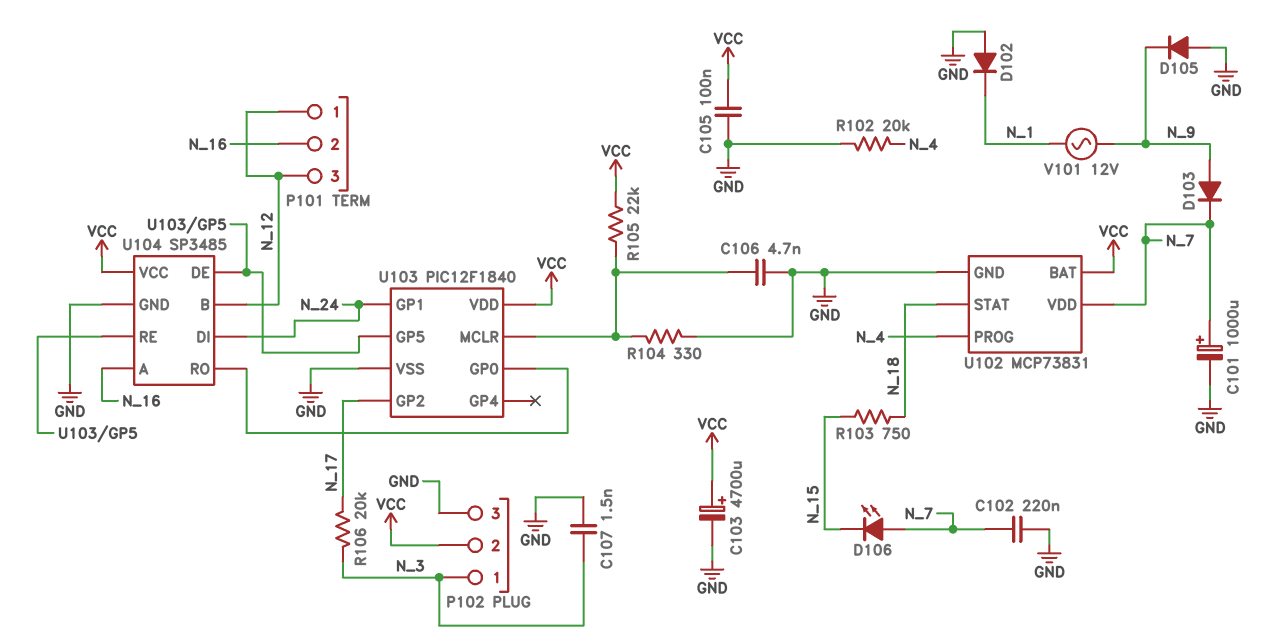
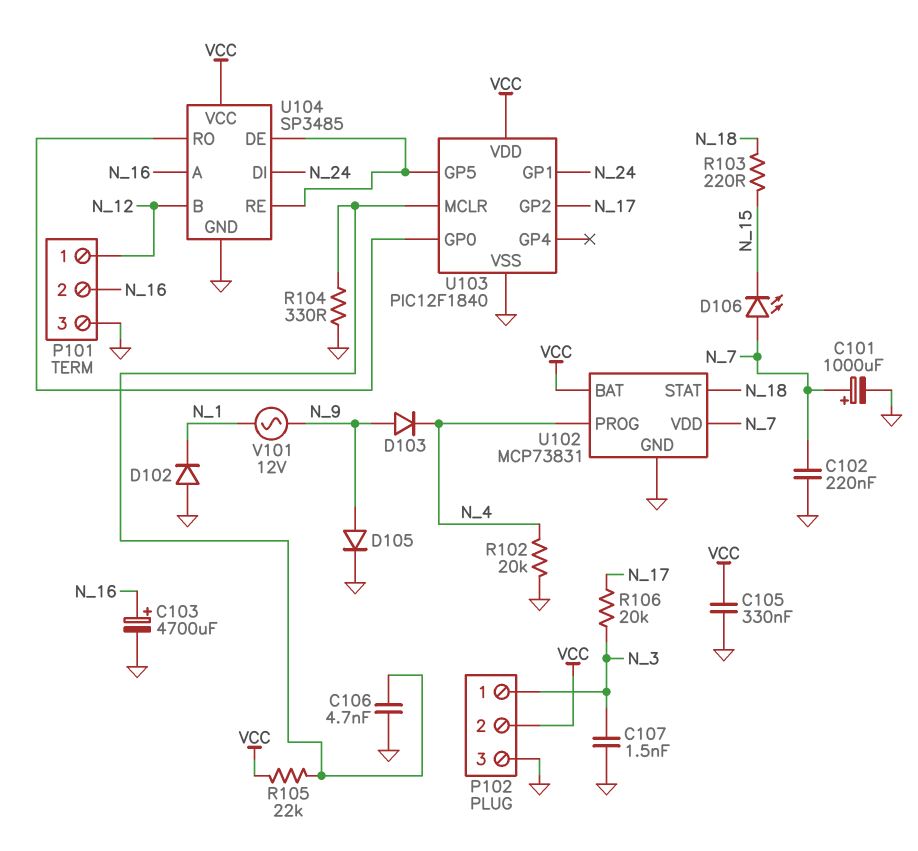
C103: 4700uF (plus VCC, minus GND) -> 4700uF (plus N_16, minus GND)
C105: 100nF (GND, VCC) -> 330nF (GND, VCC)
D103: diode (A N_9, K N_7) -> diode (A N_9, K N_4)
D105: diode (A GND, K N_9) -> diode (A N_9, K GND)
P101 pin 3: N_12 -> GND
R103: 750 (N_15, N_18) -> 220 (N_15, N_18)

